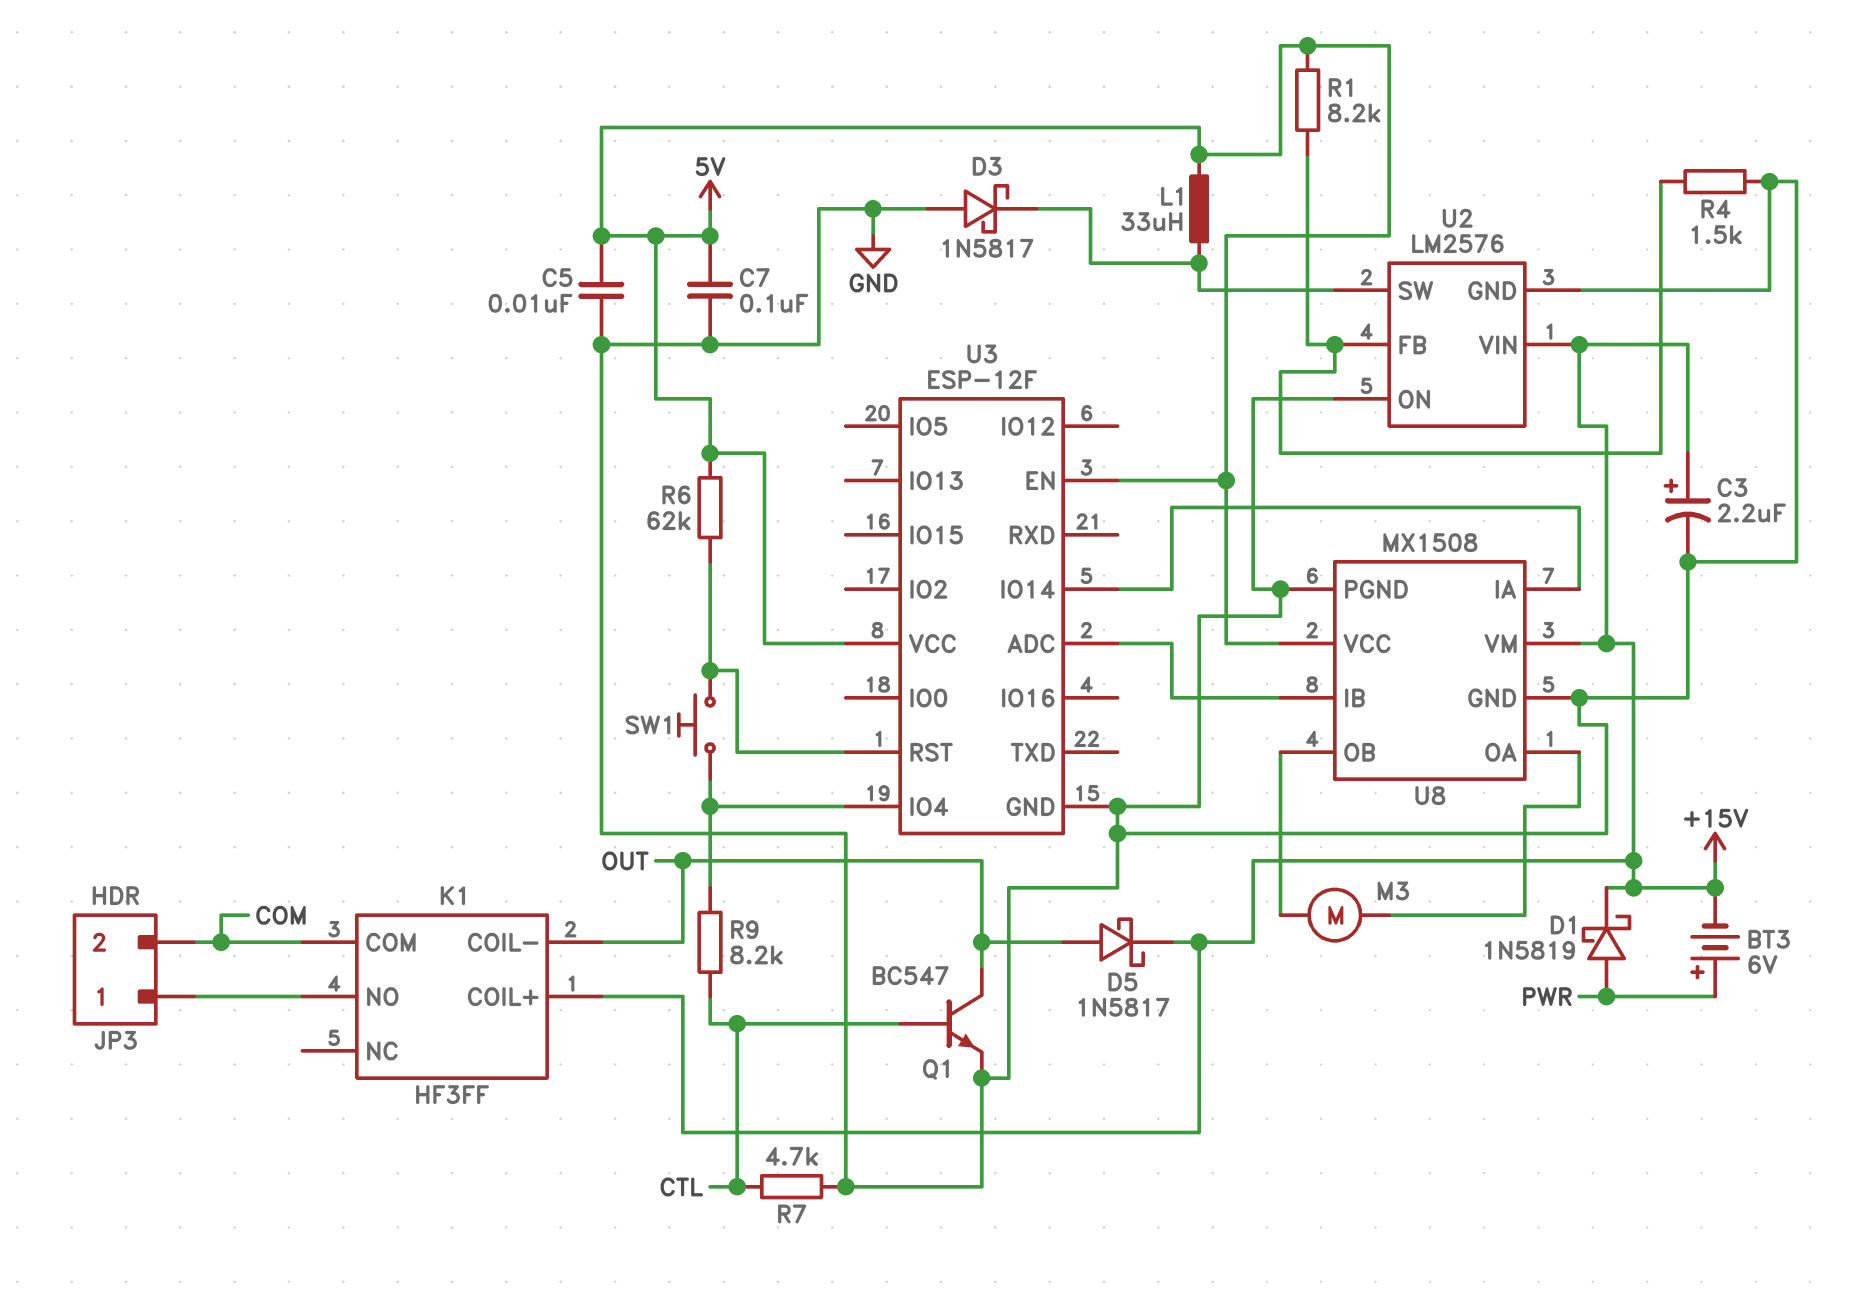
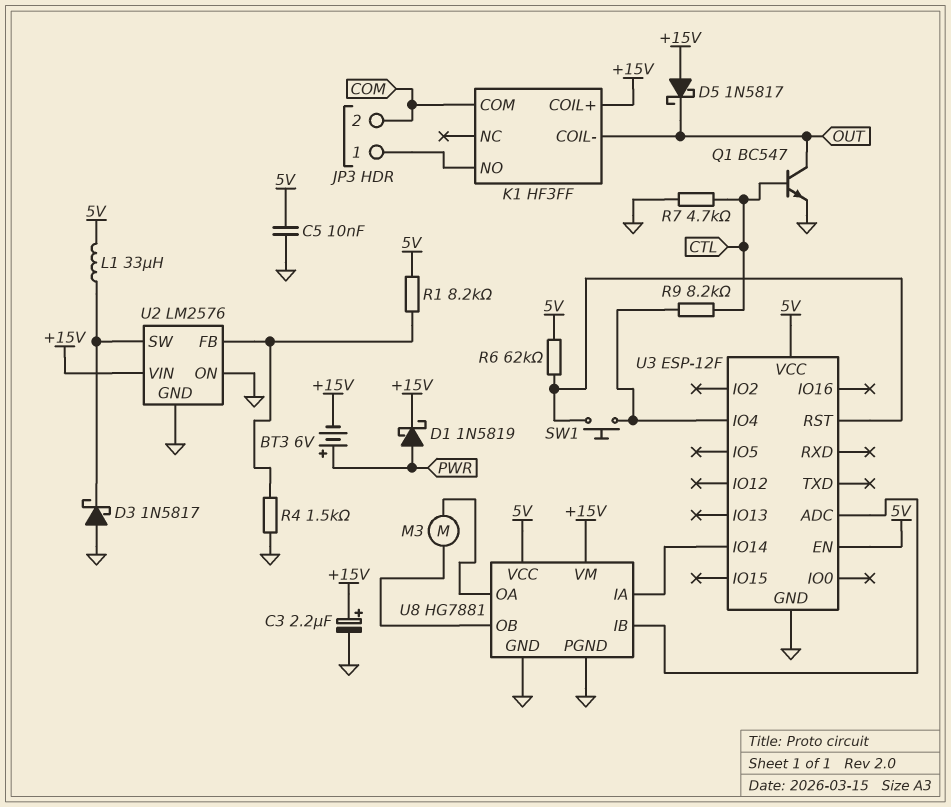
C7: 100nF (5V, GND) -> none
D5: schottky 1N5817 (A OUT, K +15V) -> schottky 1N5817 (A +15V, K OUT)
U8: MX1508 -> HG7881

